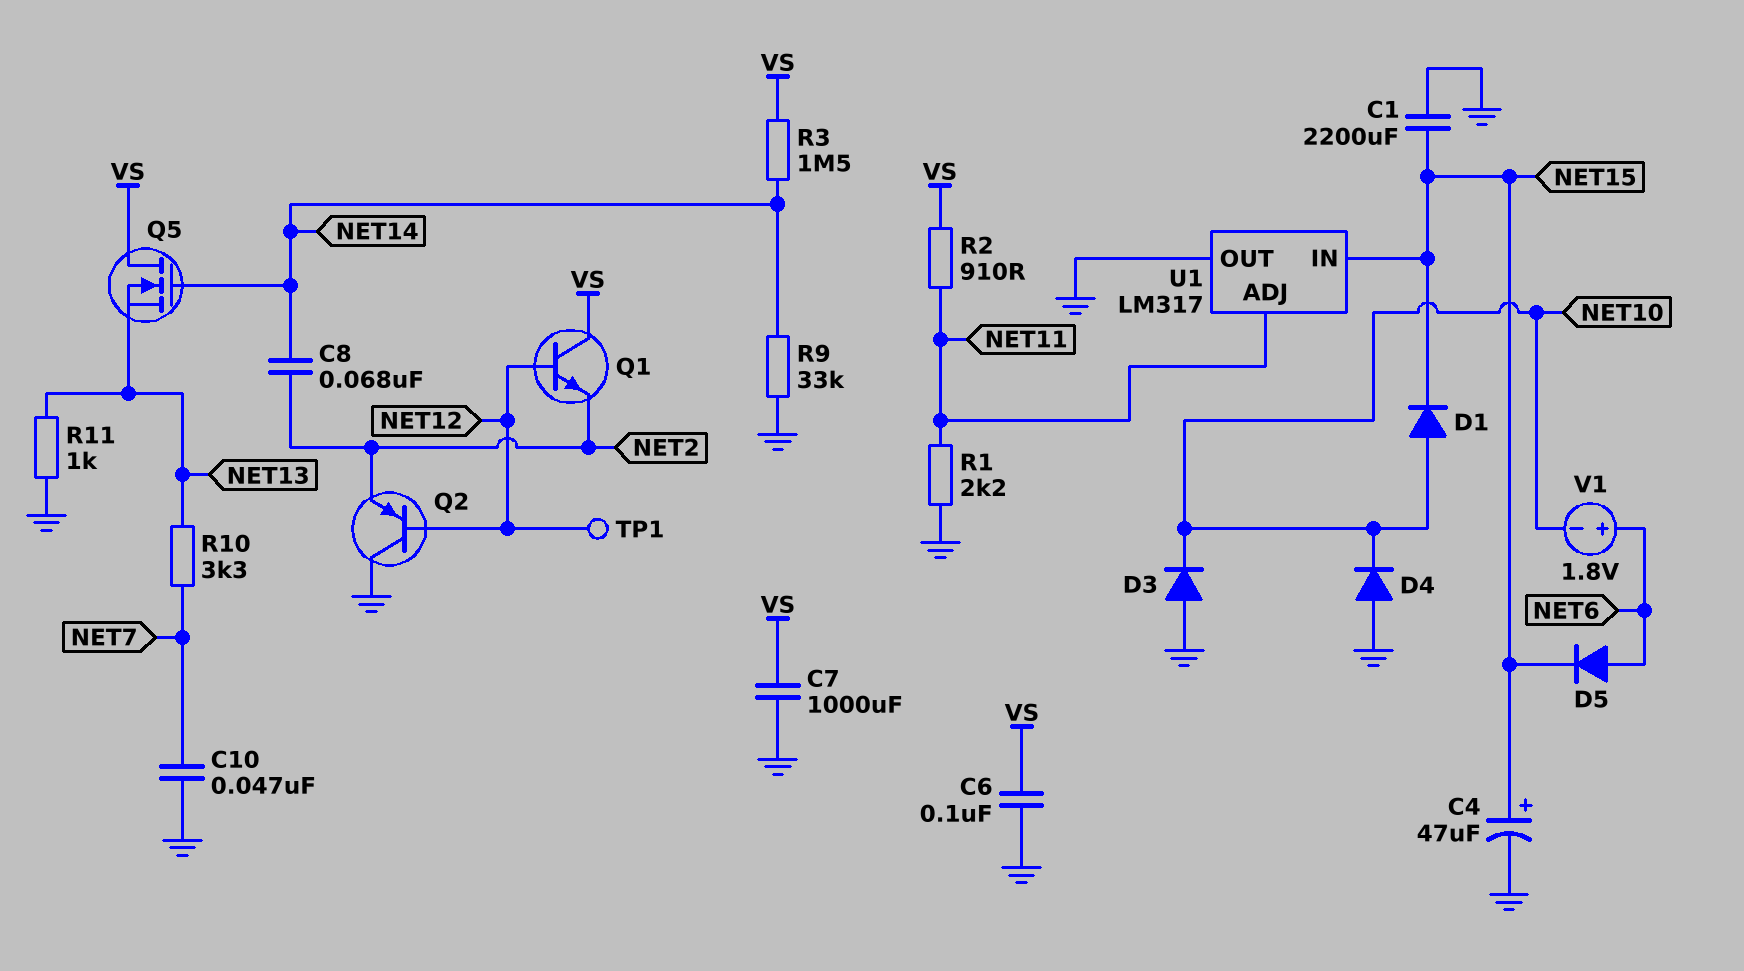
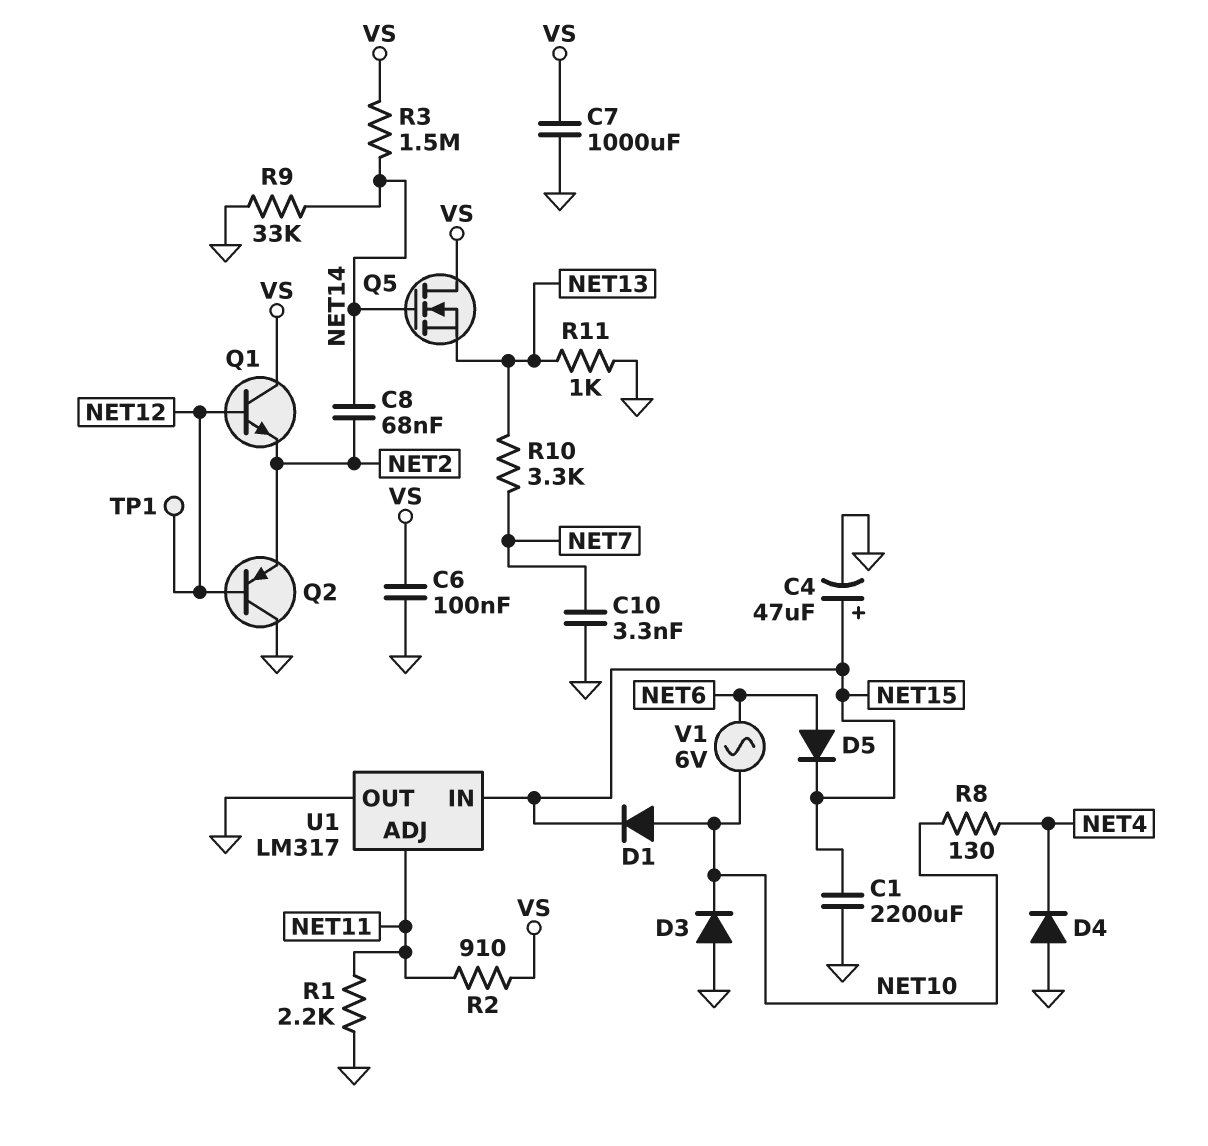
C10: 47nF (GND, NET7) -> 3.3nF (GND, NET7)
D4: diode (A GND, K NET10) -> diode (A GND, K NET4)
R8: none -> 130 (NET4, NET10)
V1: 1.8V (plus NET6, minus NET10) -> AC 6V (NET6, NET10)

